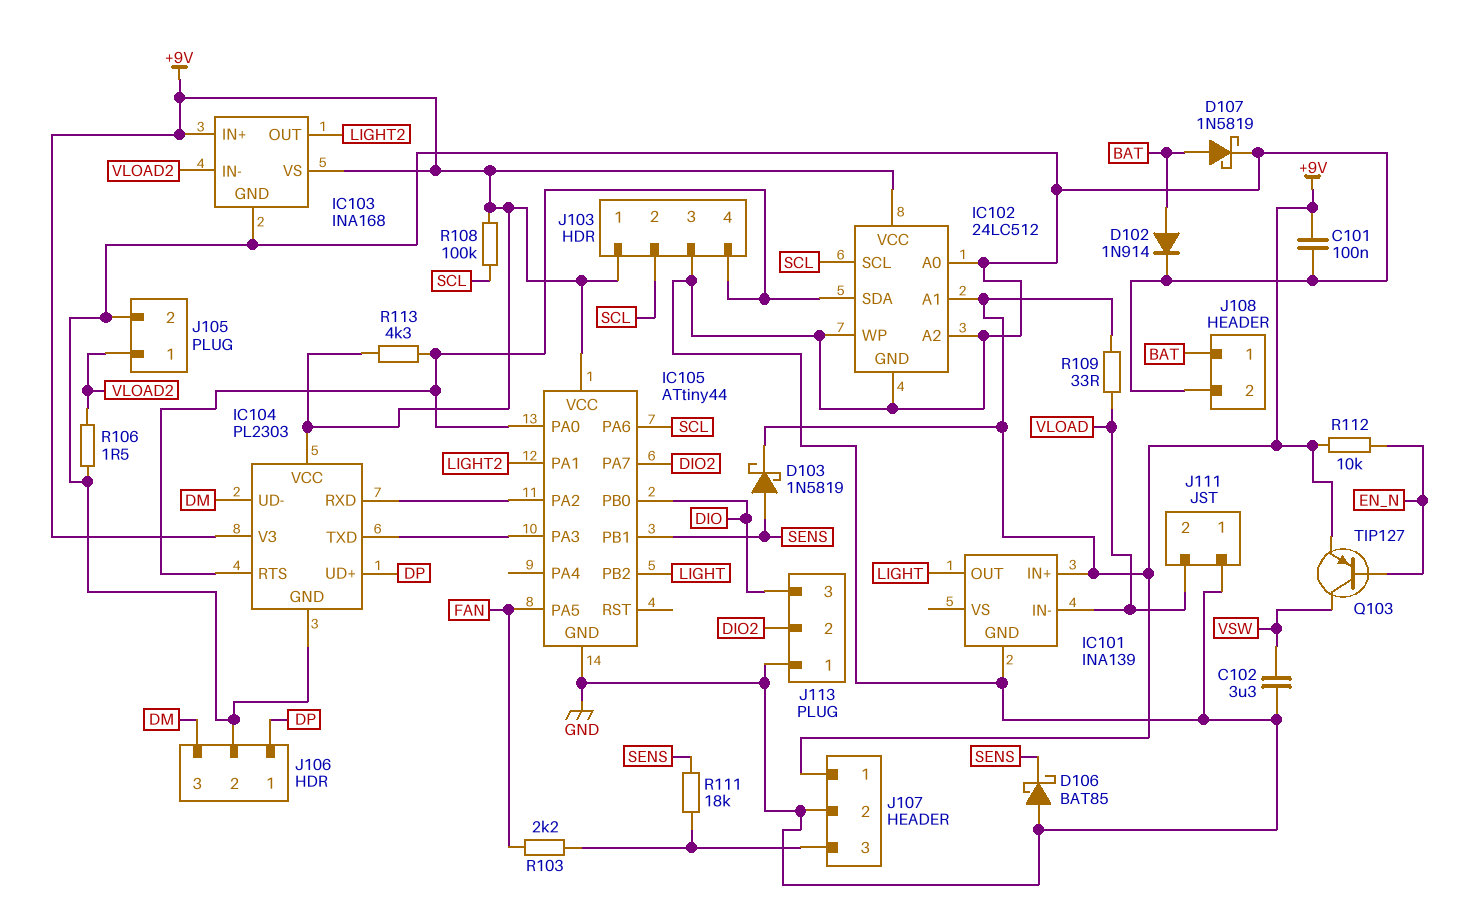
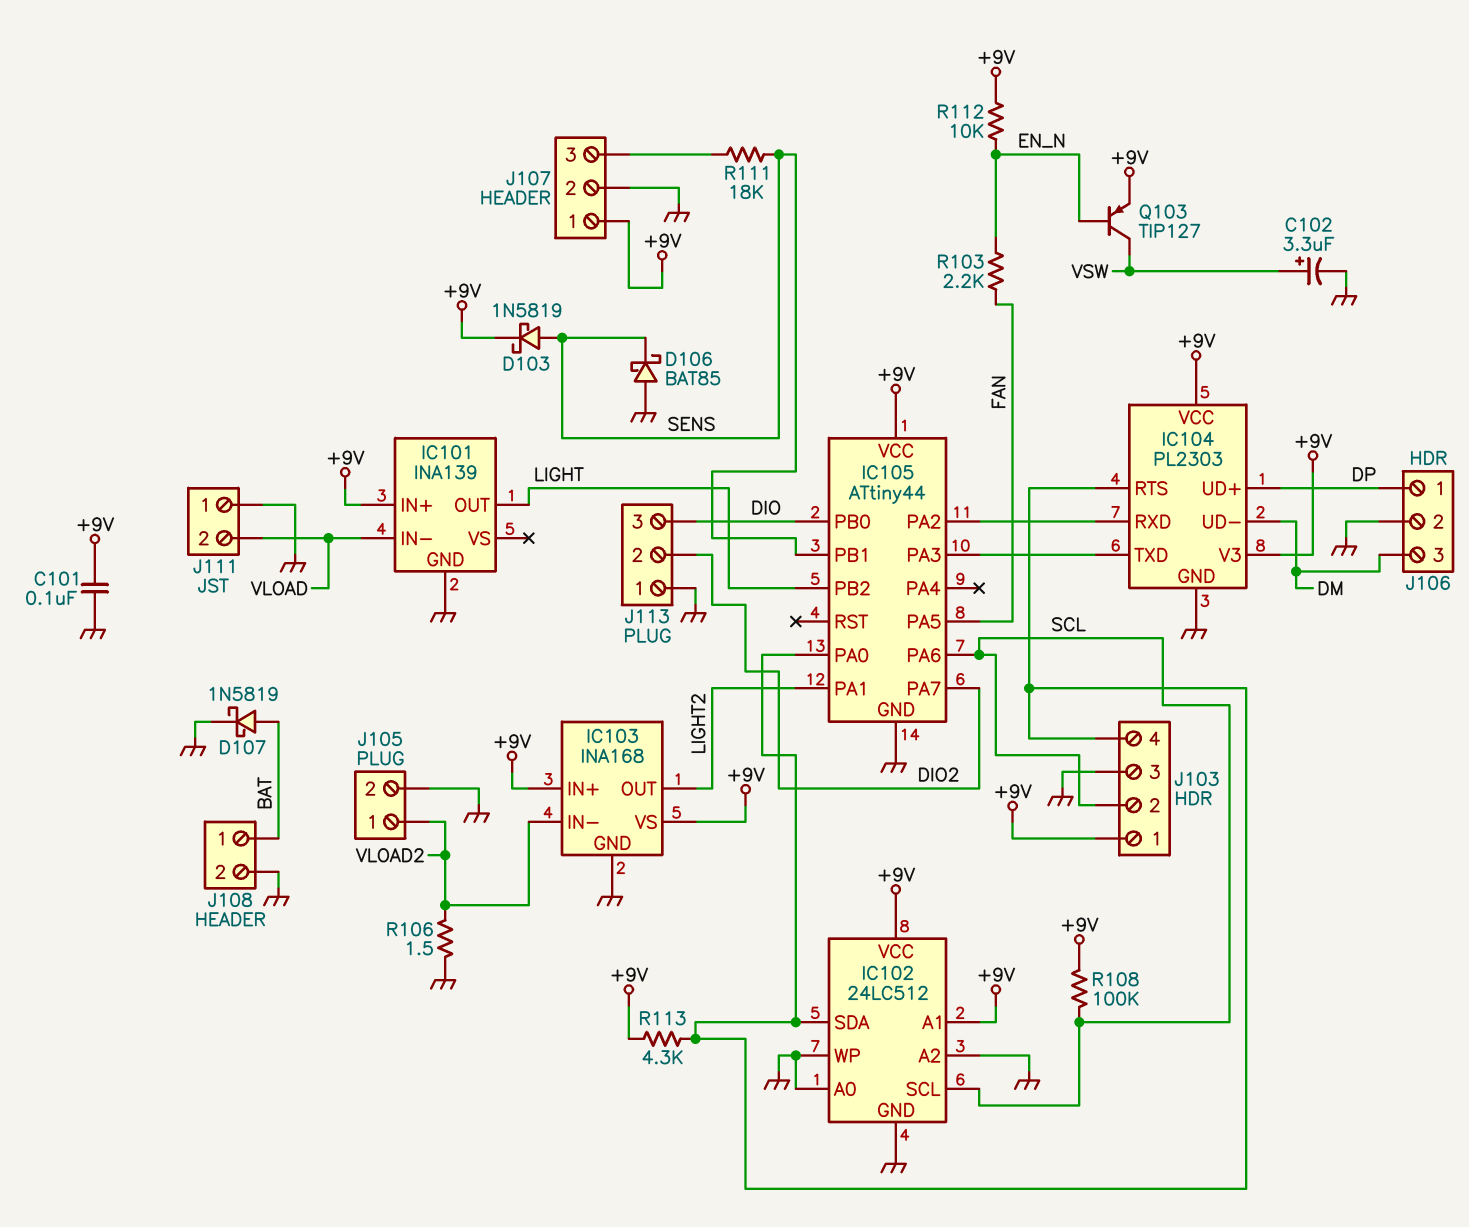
C102: 3.3uF (GND, VSW) -> 3.3uF (plus VSW, minus GND)
D102: diode 1N914 (A BAT, K GND) -> none
R103: 2.2k (FAN, J107/3) -> 2.2k (EN_N, FAN)
R109: 33 (+9V, VLOAD) -> none

